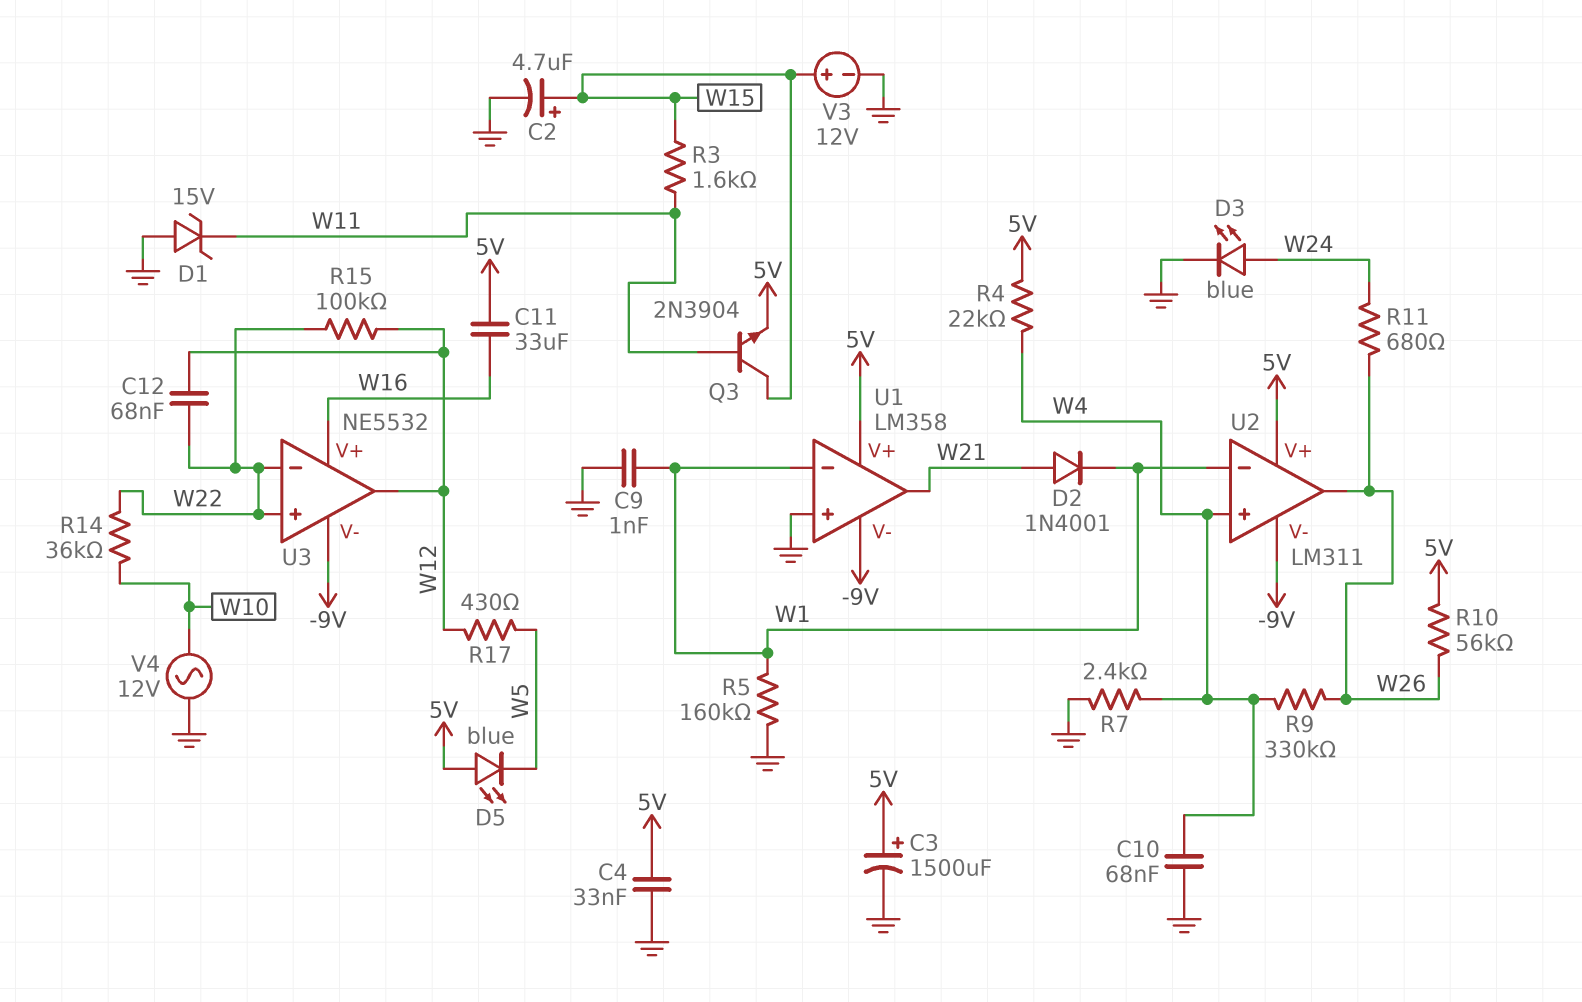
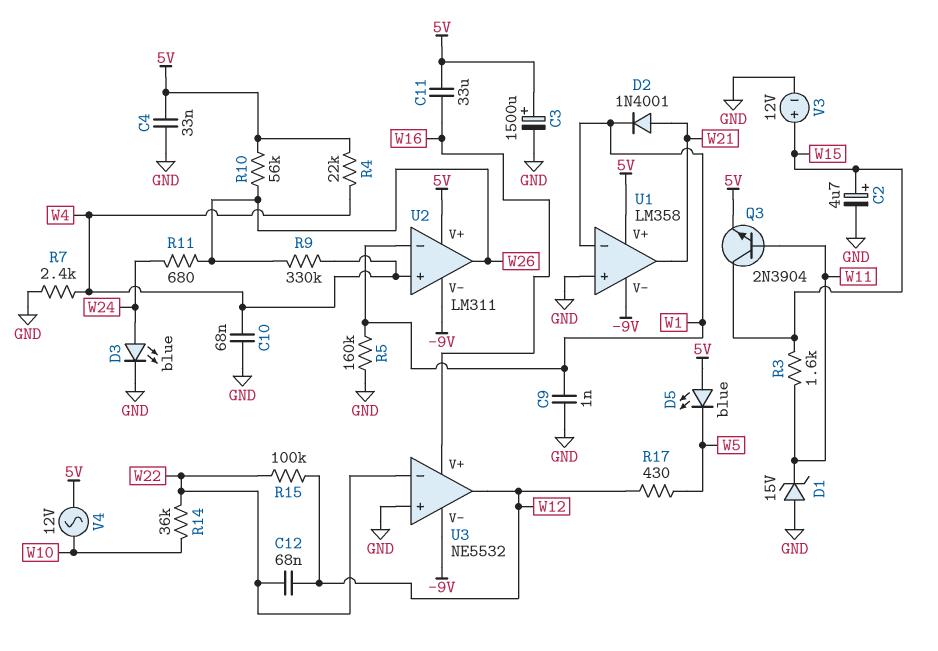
U3 pin in+: W22 -> GND
V4: AC 12V (GND, W10) -> AC 12V (5V, W10)

